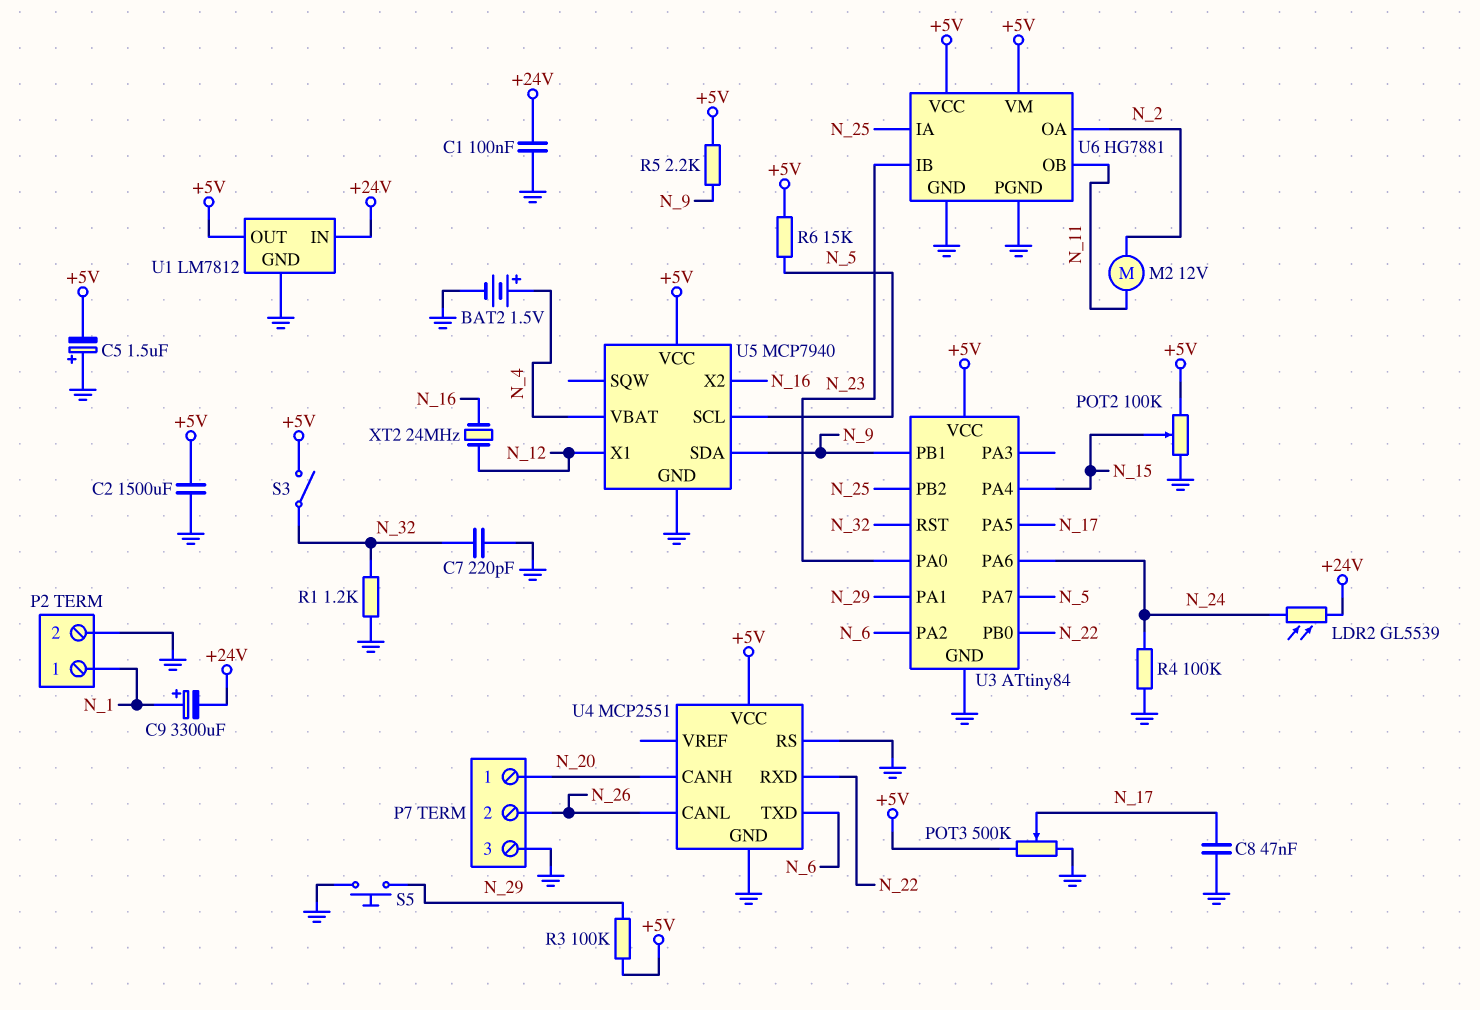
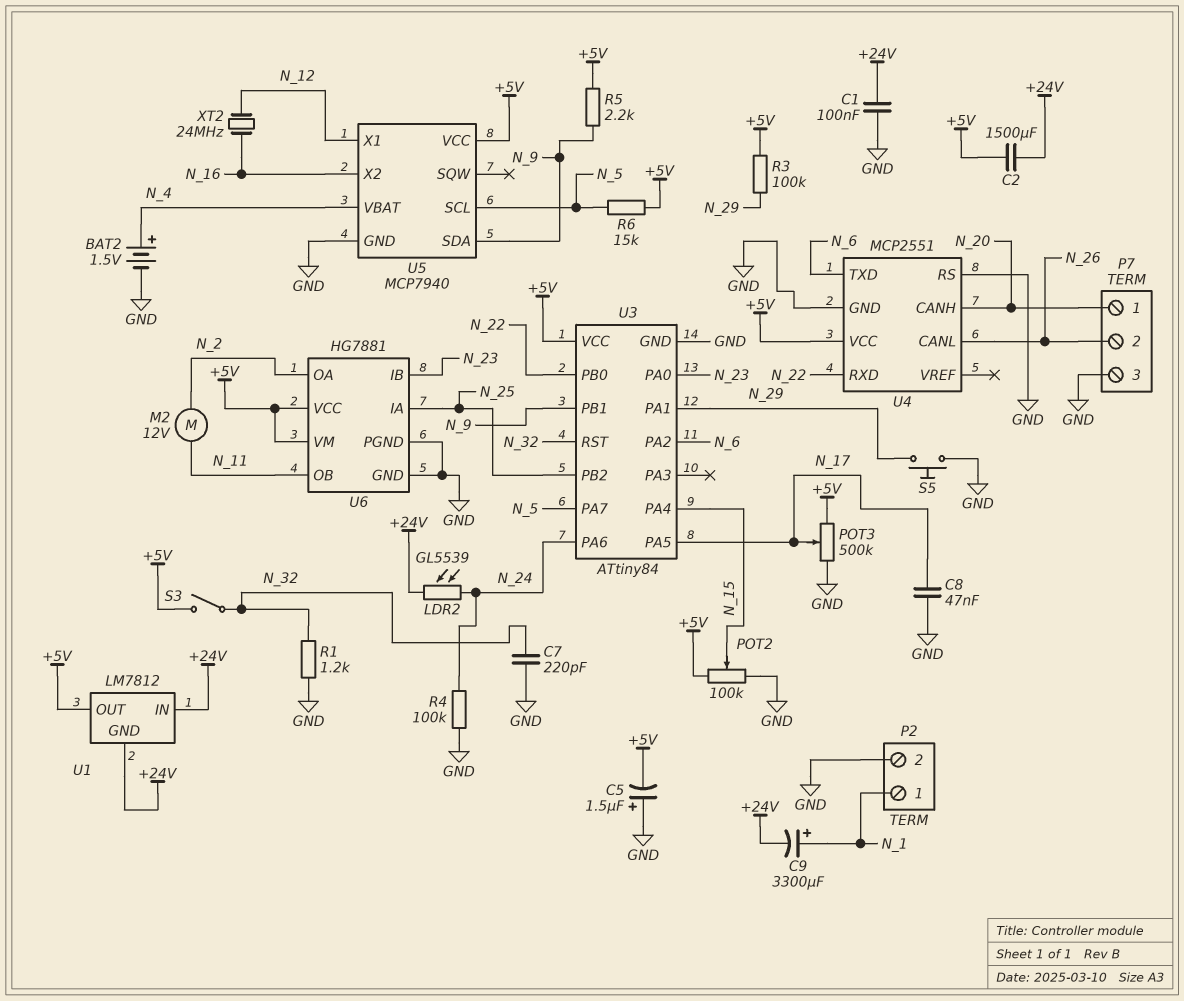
C2: 1500uF (+5V, GND) -> 1500uF (+5V, +24V)
U1 pin GND: GND -> +24V

